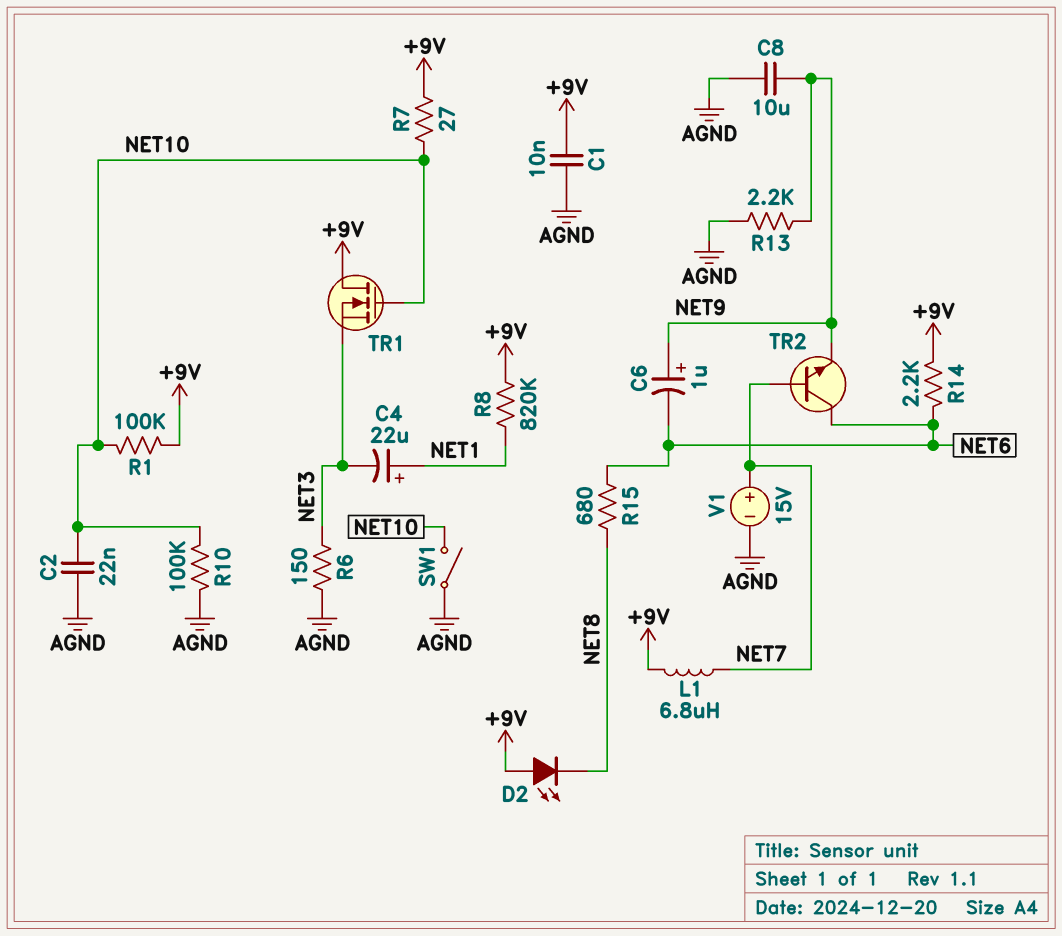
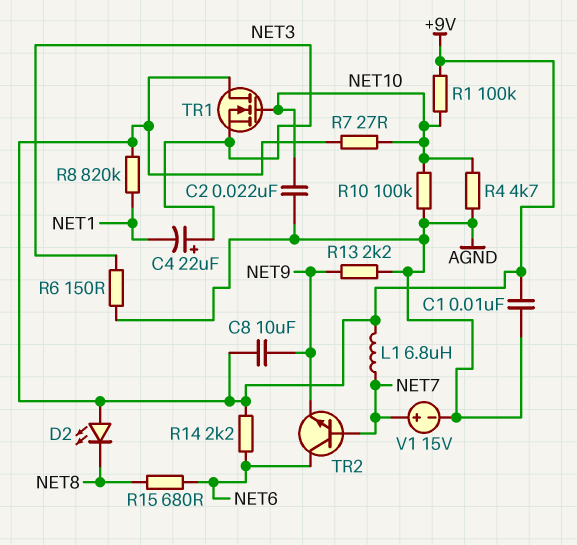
C4: 22uF (plus NET1, minus NET3) -> 22uF (plus NET3, minus NET1)
C6: 1uF (plus NET9, minus NET6) -> none
C8: 10uF (AGND, NET9) -> 10uF (+9V, NET9)
R4: none -> 4.7k (AGND, NET10)
SW1: switch (AGND, NET10) -> none

